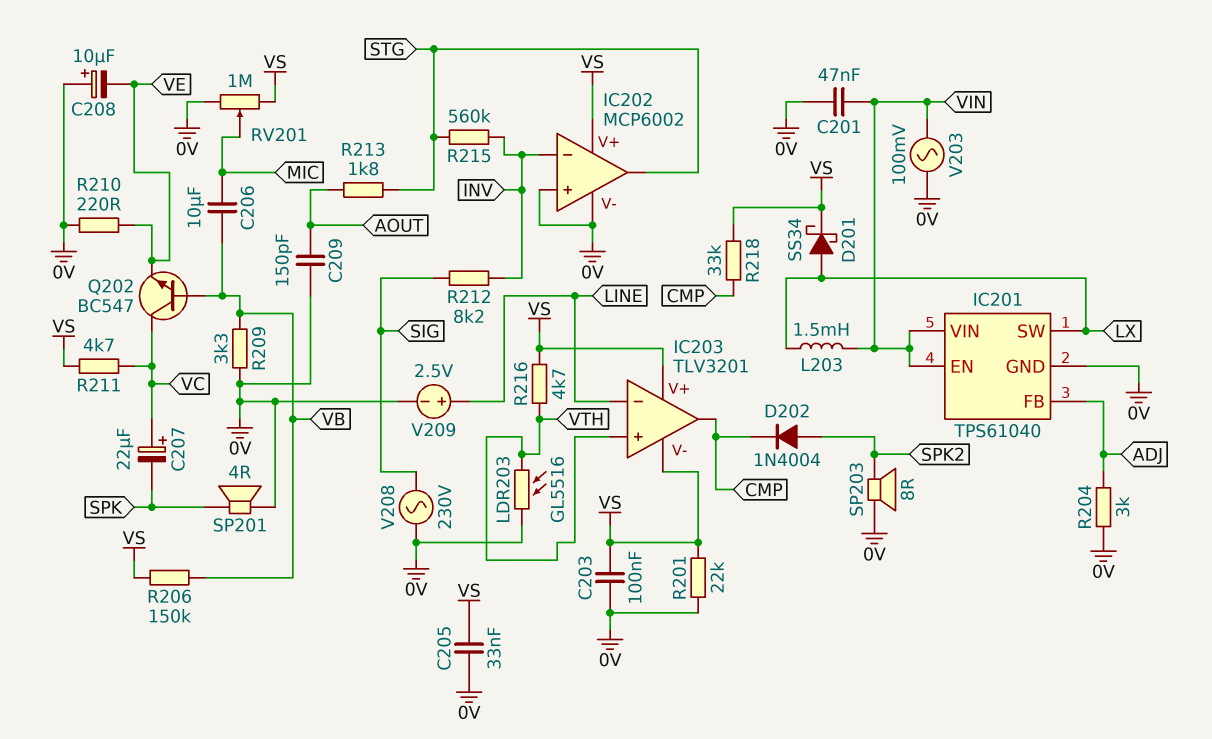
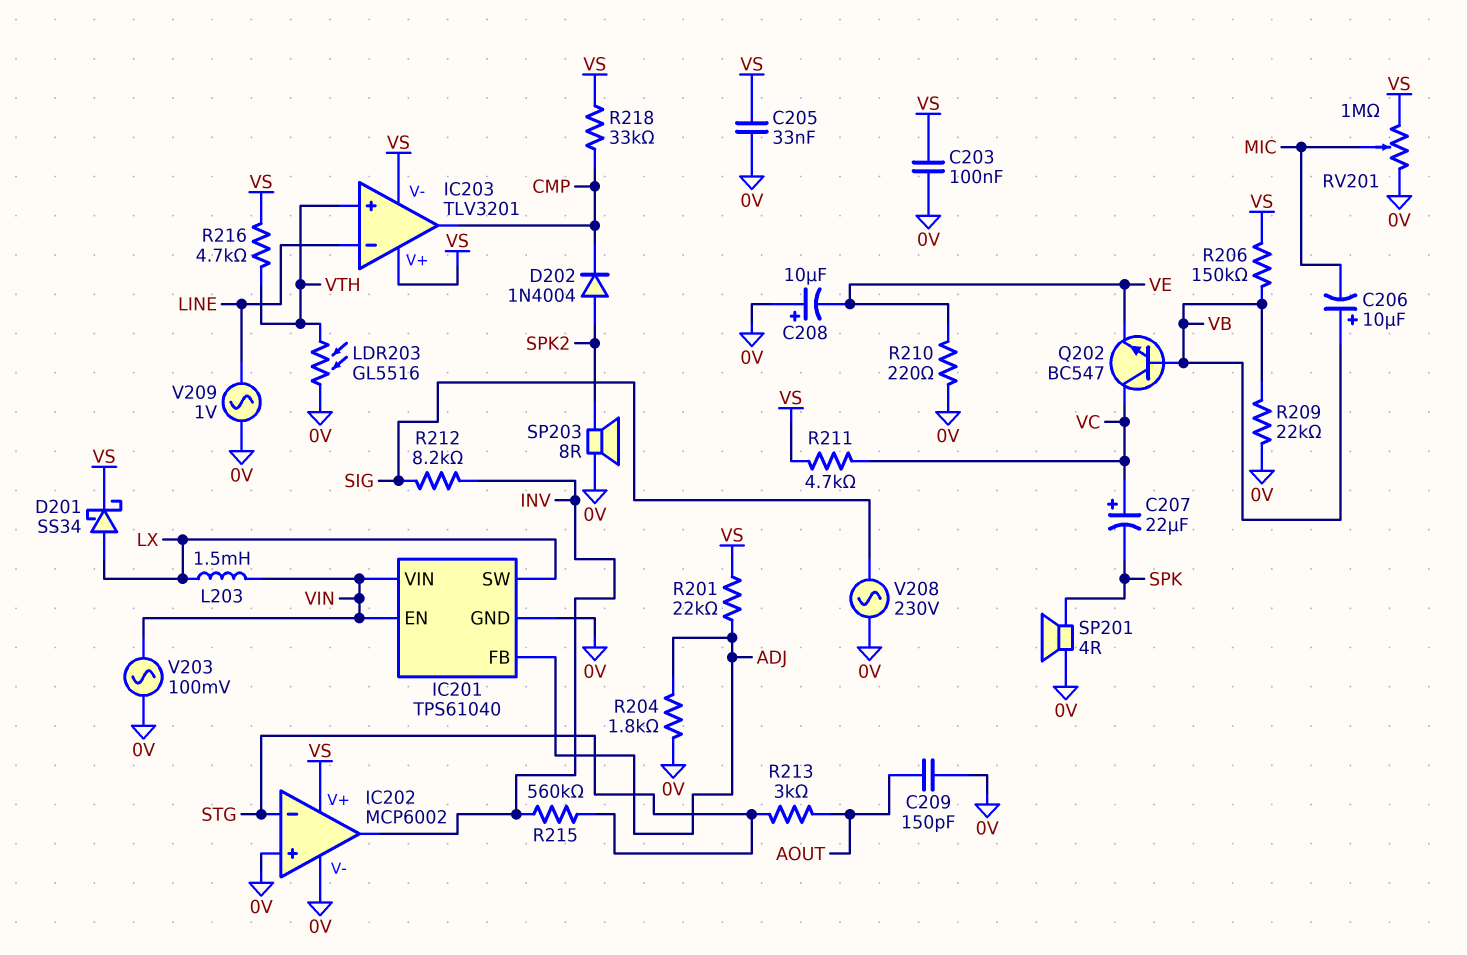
C201: 47nF (0V, VIN) -> none
C206: 10uF (MIC, VB) -> 10uF (plus VB, minus MIC)
IC202 pin in-: INV -> STG
IC202 pin out: STG -> INV
R201: 22k (0V, VS) -> 22k (ADJ, VS)
R204: 3k (0V, ADJ) -> 1.8k (0V, ADJ)
R209: 3.3k (0V, VB) -> 22k (0V, VB)
R213: 1.8k (AOUT, STG) -> 3k (AOUT, STG)
V209: 2.5V (plus LINE, minus 0V) -> AC 1V (0V, LINE)

